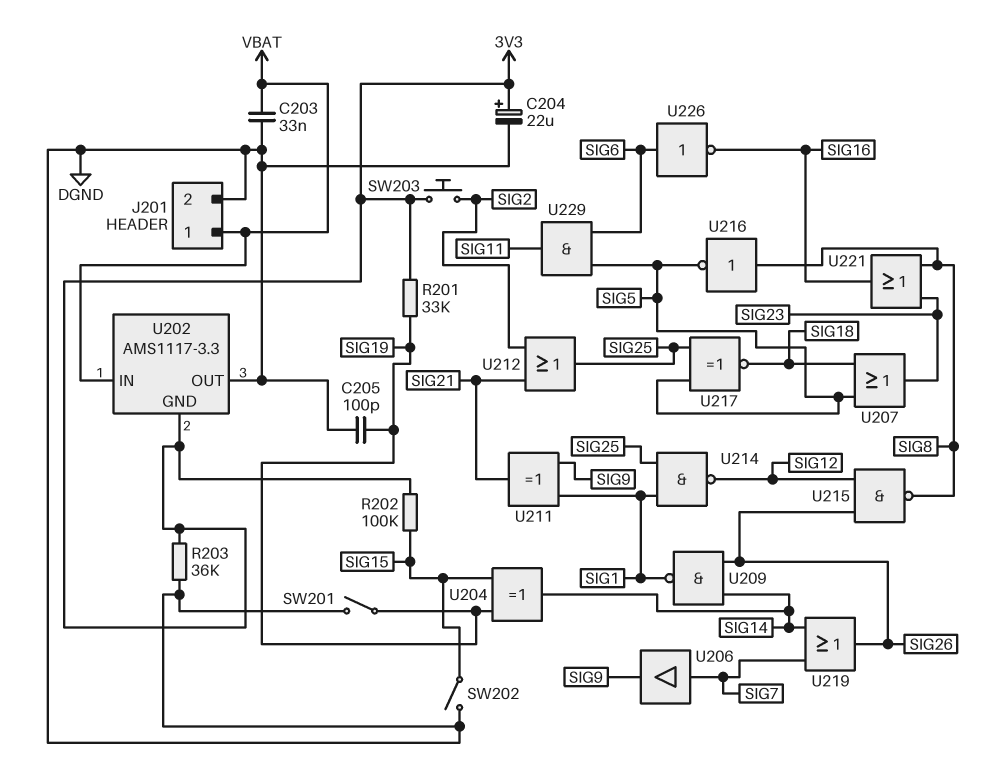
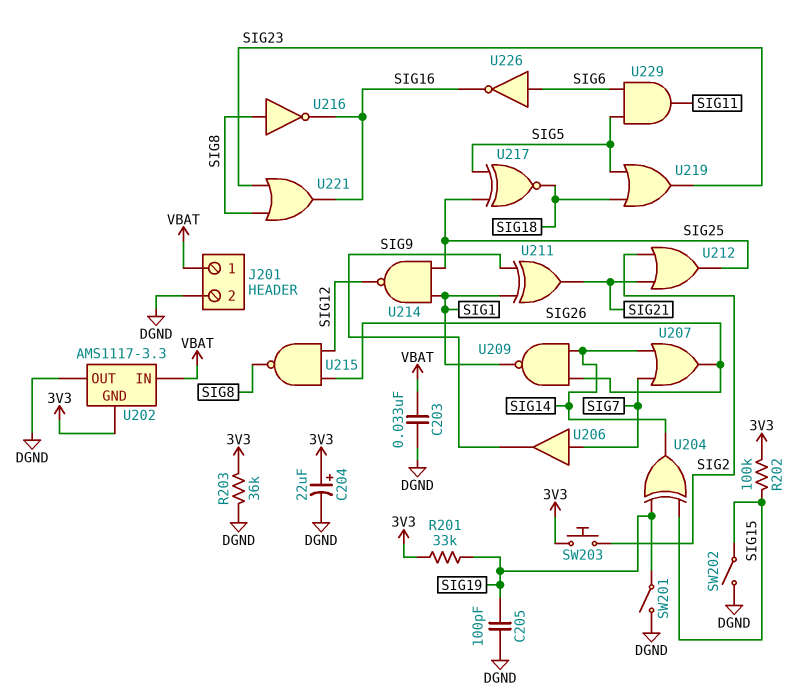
U207: OR (in SIG5, in SIG18, out SIG23) -> OR (in SIG7, in SIG14, out SIG26)
U216: NOT (in SIG8, out SIG5) -> NOT (in SIG8, out SIG16)
U219: OR (in SIG7, in SIG14, out SIG26) -> OR (in SIG5, in SIG18, out SIG23)

